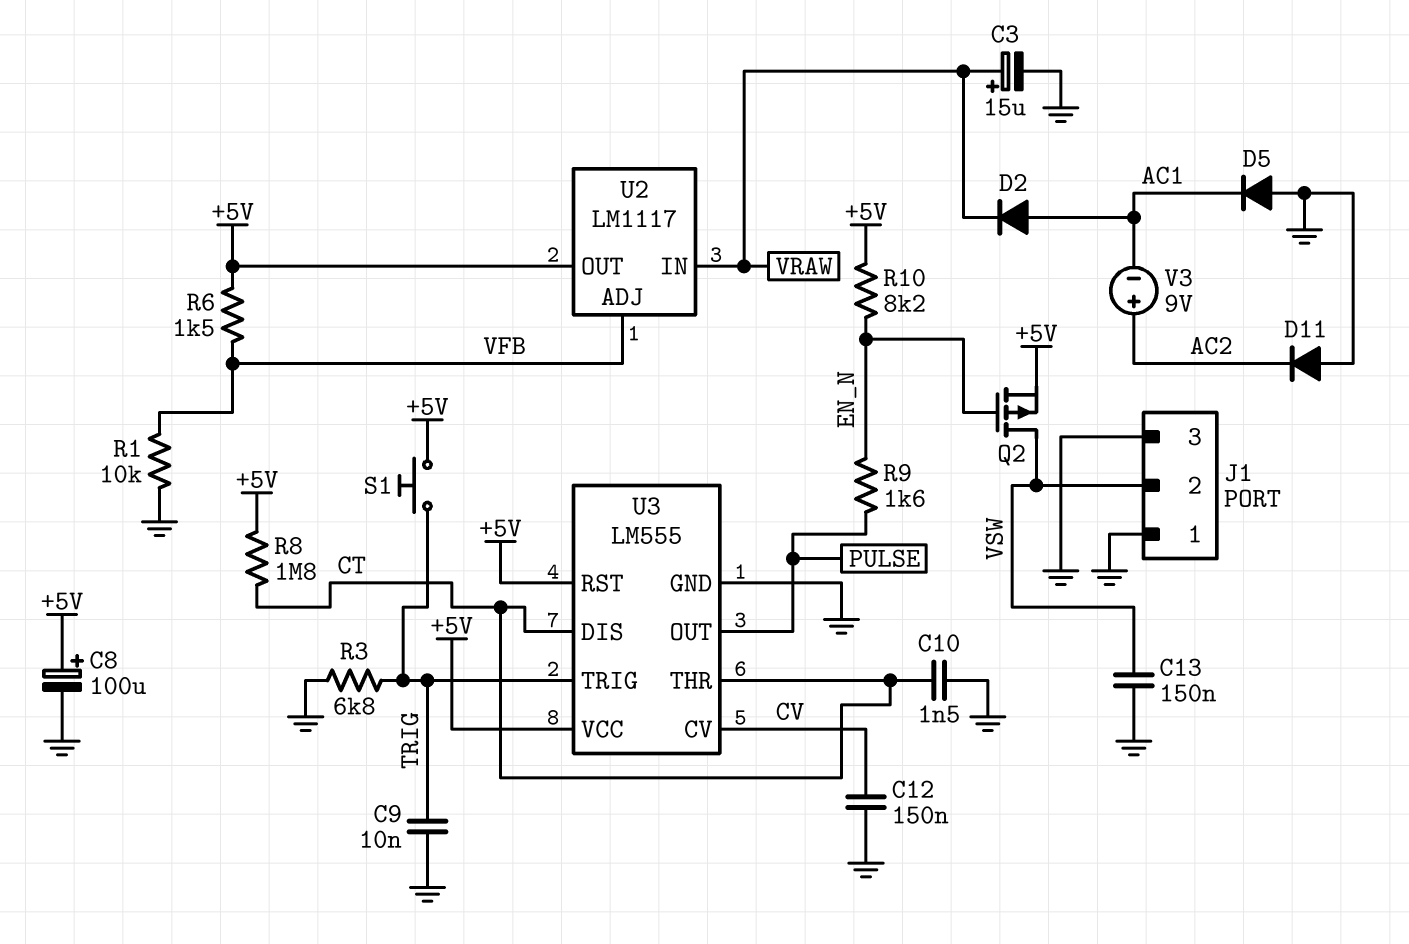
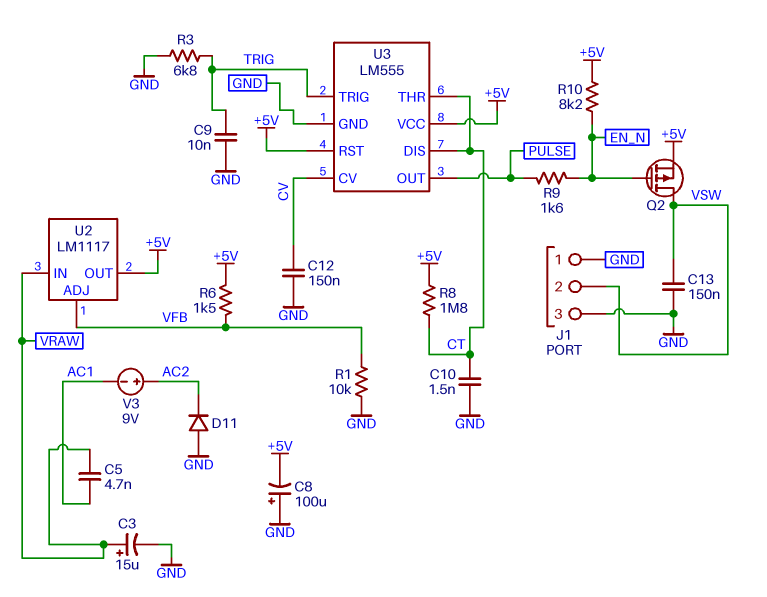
C5: none -> 4.7nF (AC1, VRAW)
C8: 100uF (plus +5V, minus GND) -> 100uF (plus GND, minus +5V)
D2: diode (A AC1, K VRAW) -> none
D5: diode (A GND, K AC1) -> none
S1: button (+5V, TRIG) -> none

